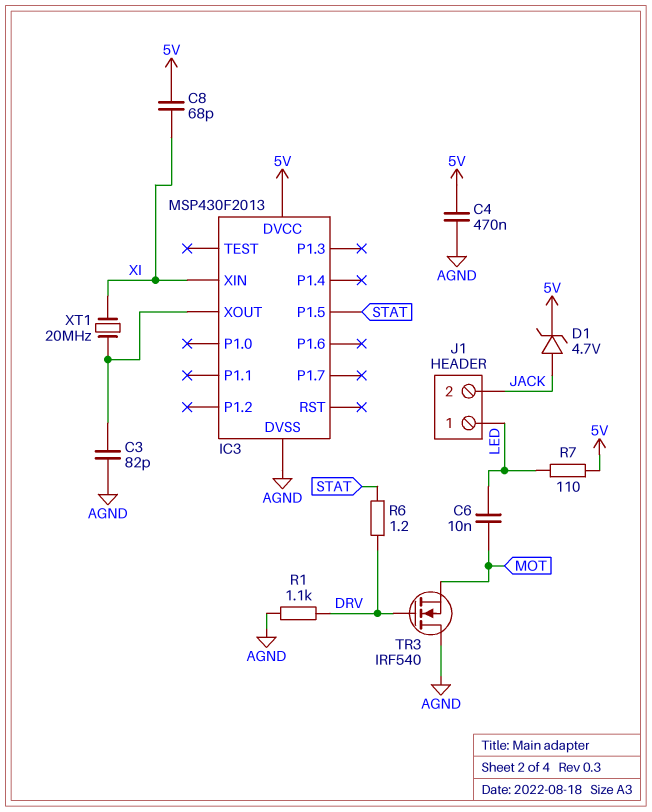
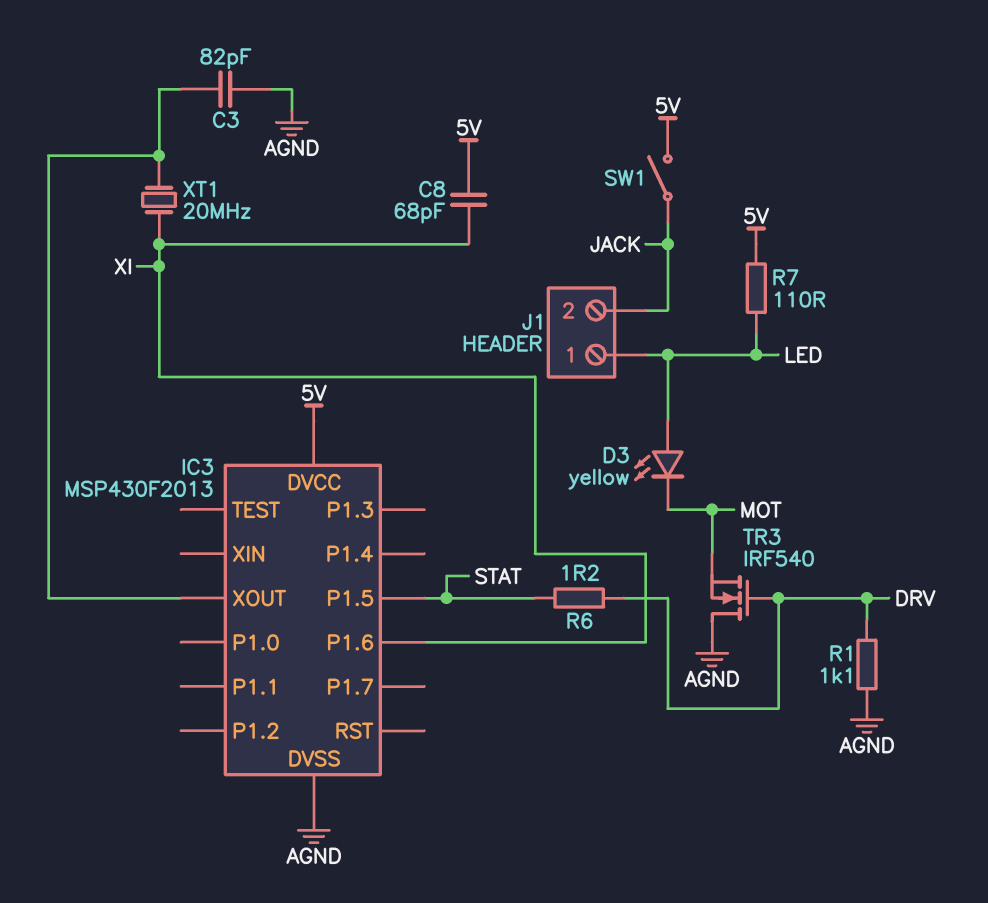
C4: 470nF (5V, AGND) -> none
C6: 10nF (LED, MOT) -> none
D1: zener 4.7V (A JACK, K 5V) -> none
D3: none -> LED yellow (A LED, K MOT)
IC3 pin P1.6: none -> XI
IC3 pin XIN: XI -> none
SW1: none -> switch (5V, JACK)

